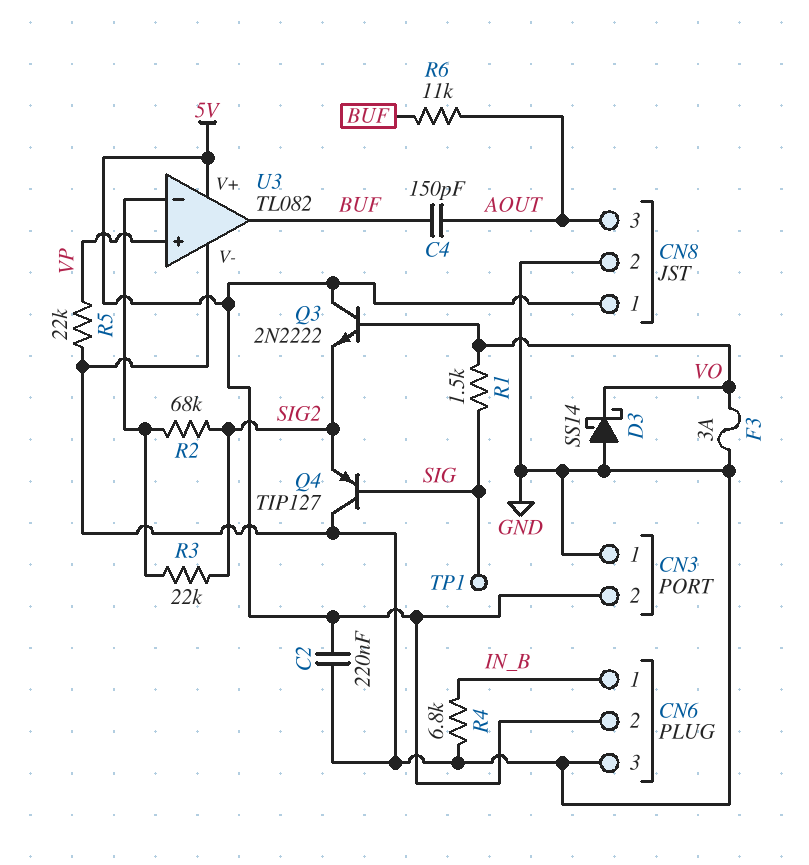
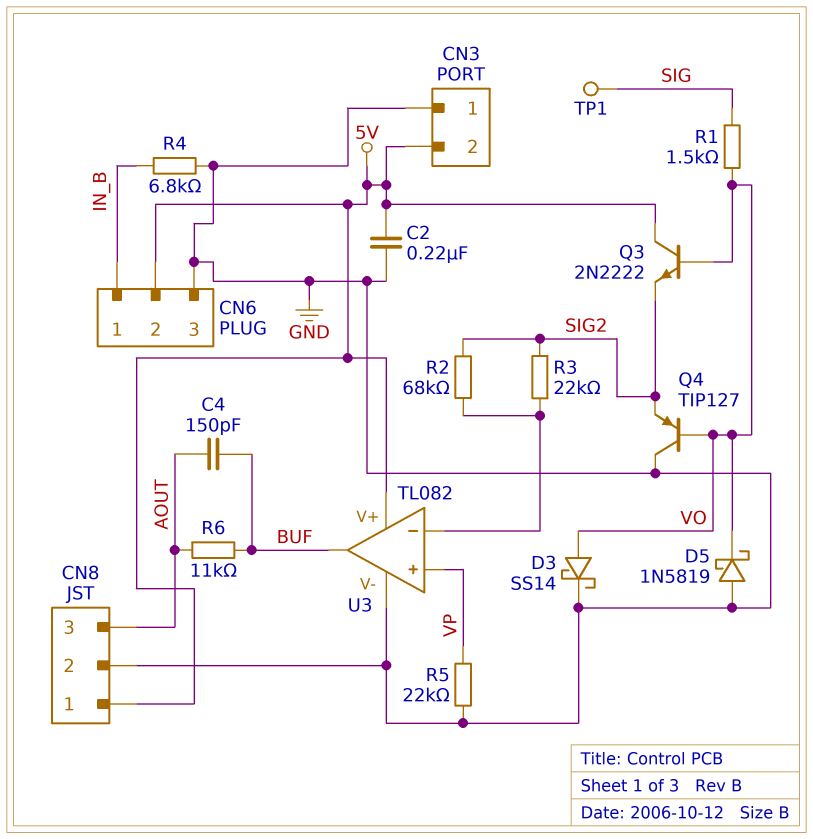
D3: schottky SS14 (A GND, K VO) -> schottky SS14 (A VO, K GND)
D5: none -> schottky 1N5819 (A GND, K VO)
F3: 3A (GND, VO) -> none
Q4: PNP TIP127 (B SIG, C GND, E SIG2) -> PNP TIP127 (B VO, C GND, E SIG2)

